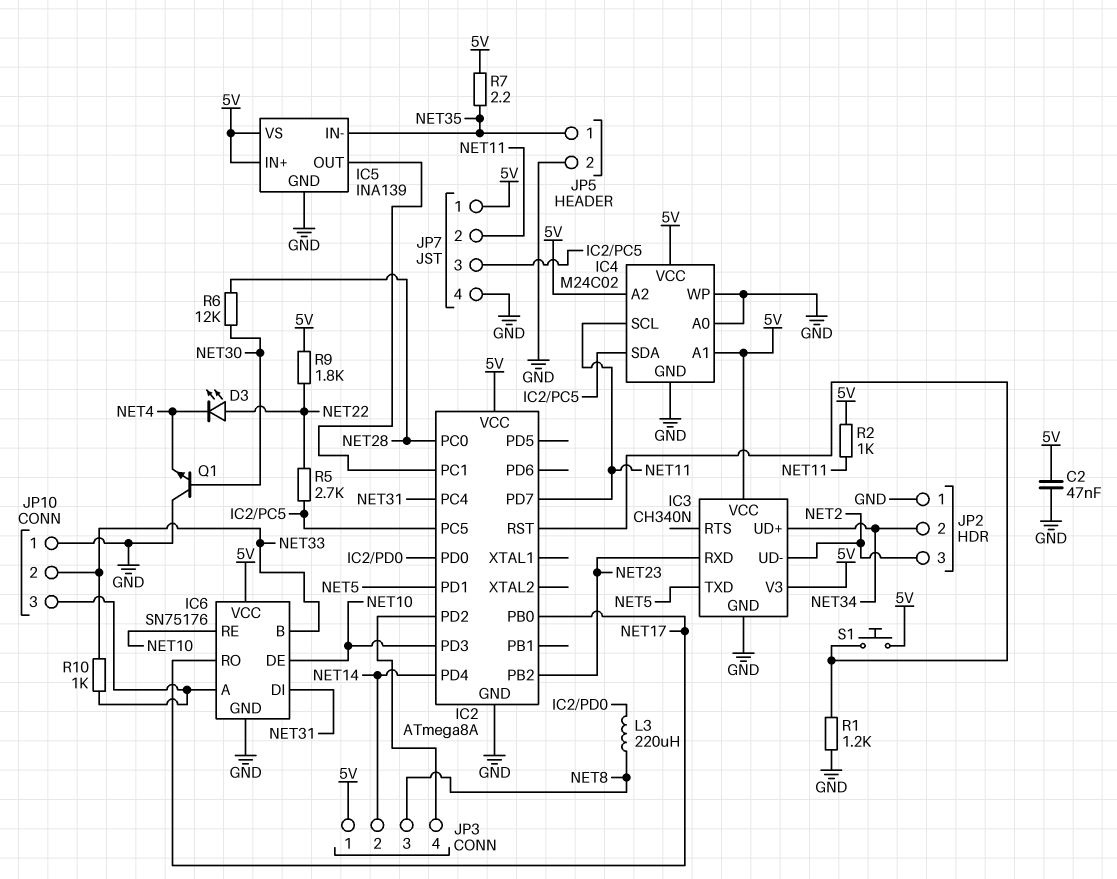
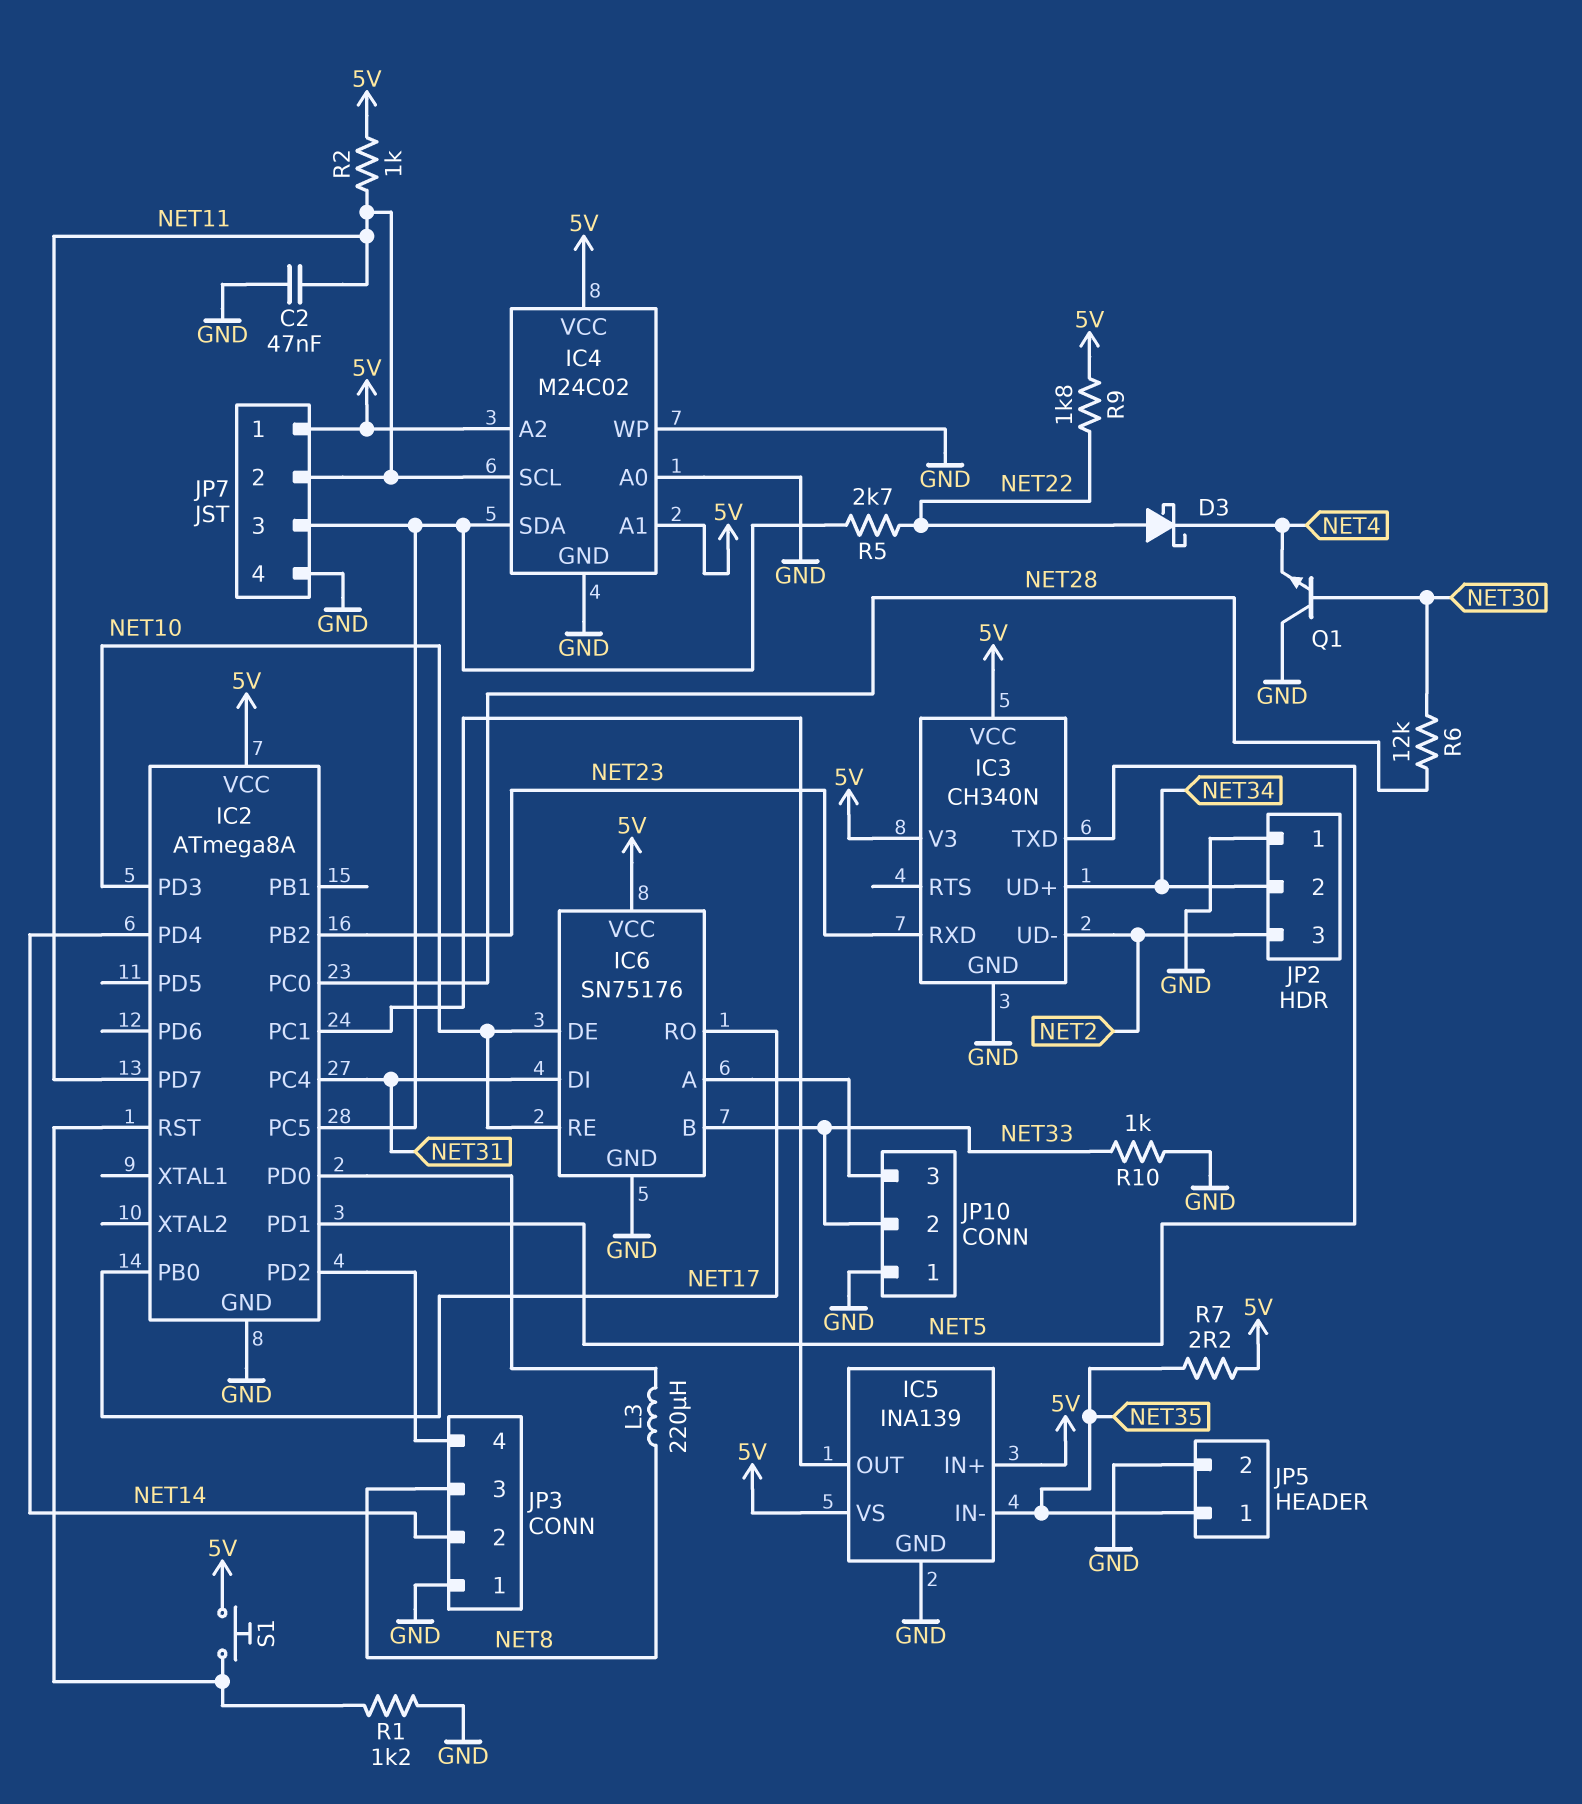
C2: 47nF (5V, GND) -> 47nF (GND, NET11)
D3: LED (A NET22, K NET4) -> schottky (A NET22, K NET4)
JP3 pin 1: 5V -> GND
R10: 1k (IC6/A, NET33) -> 1k (GND, NET33)

